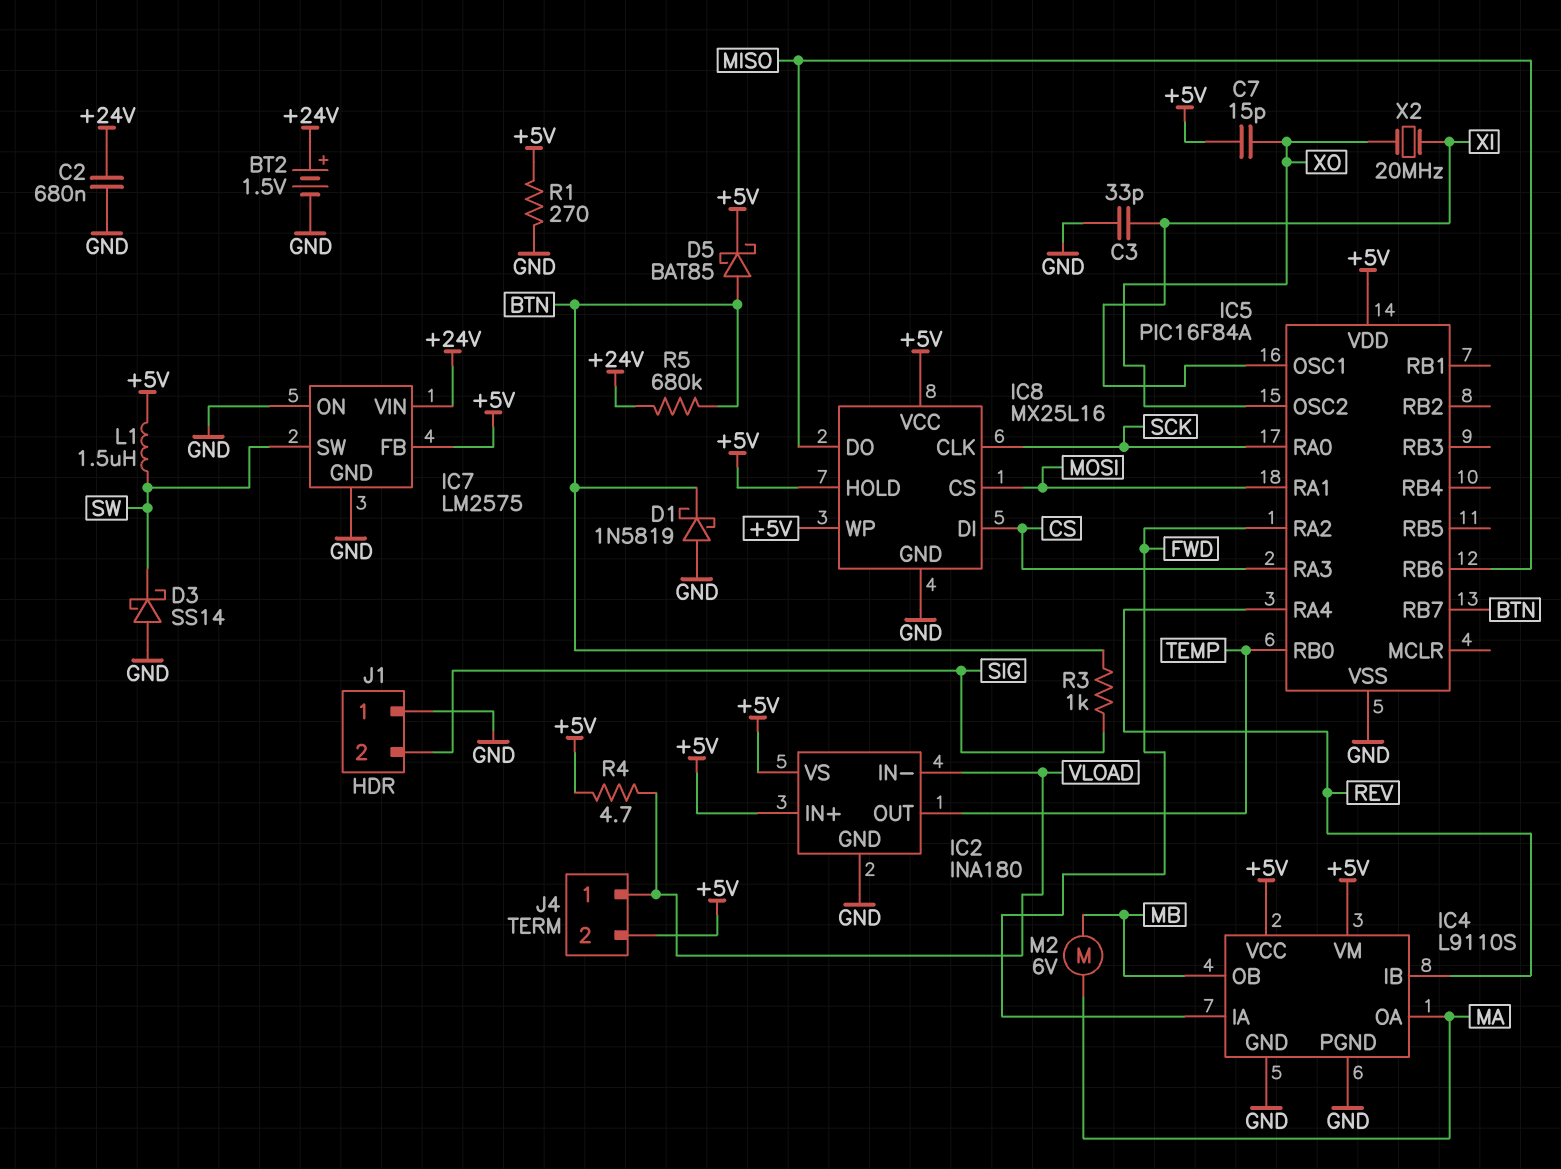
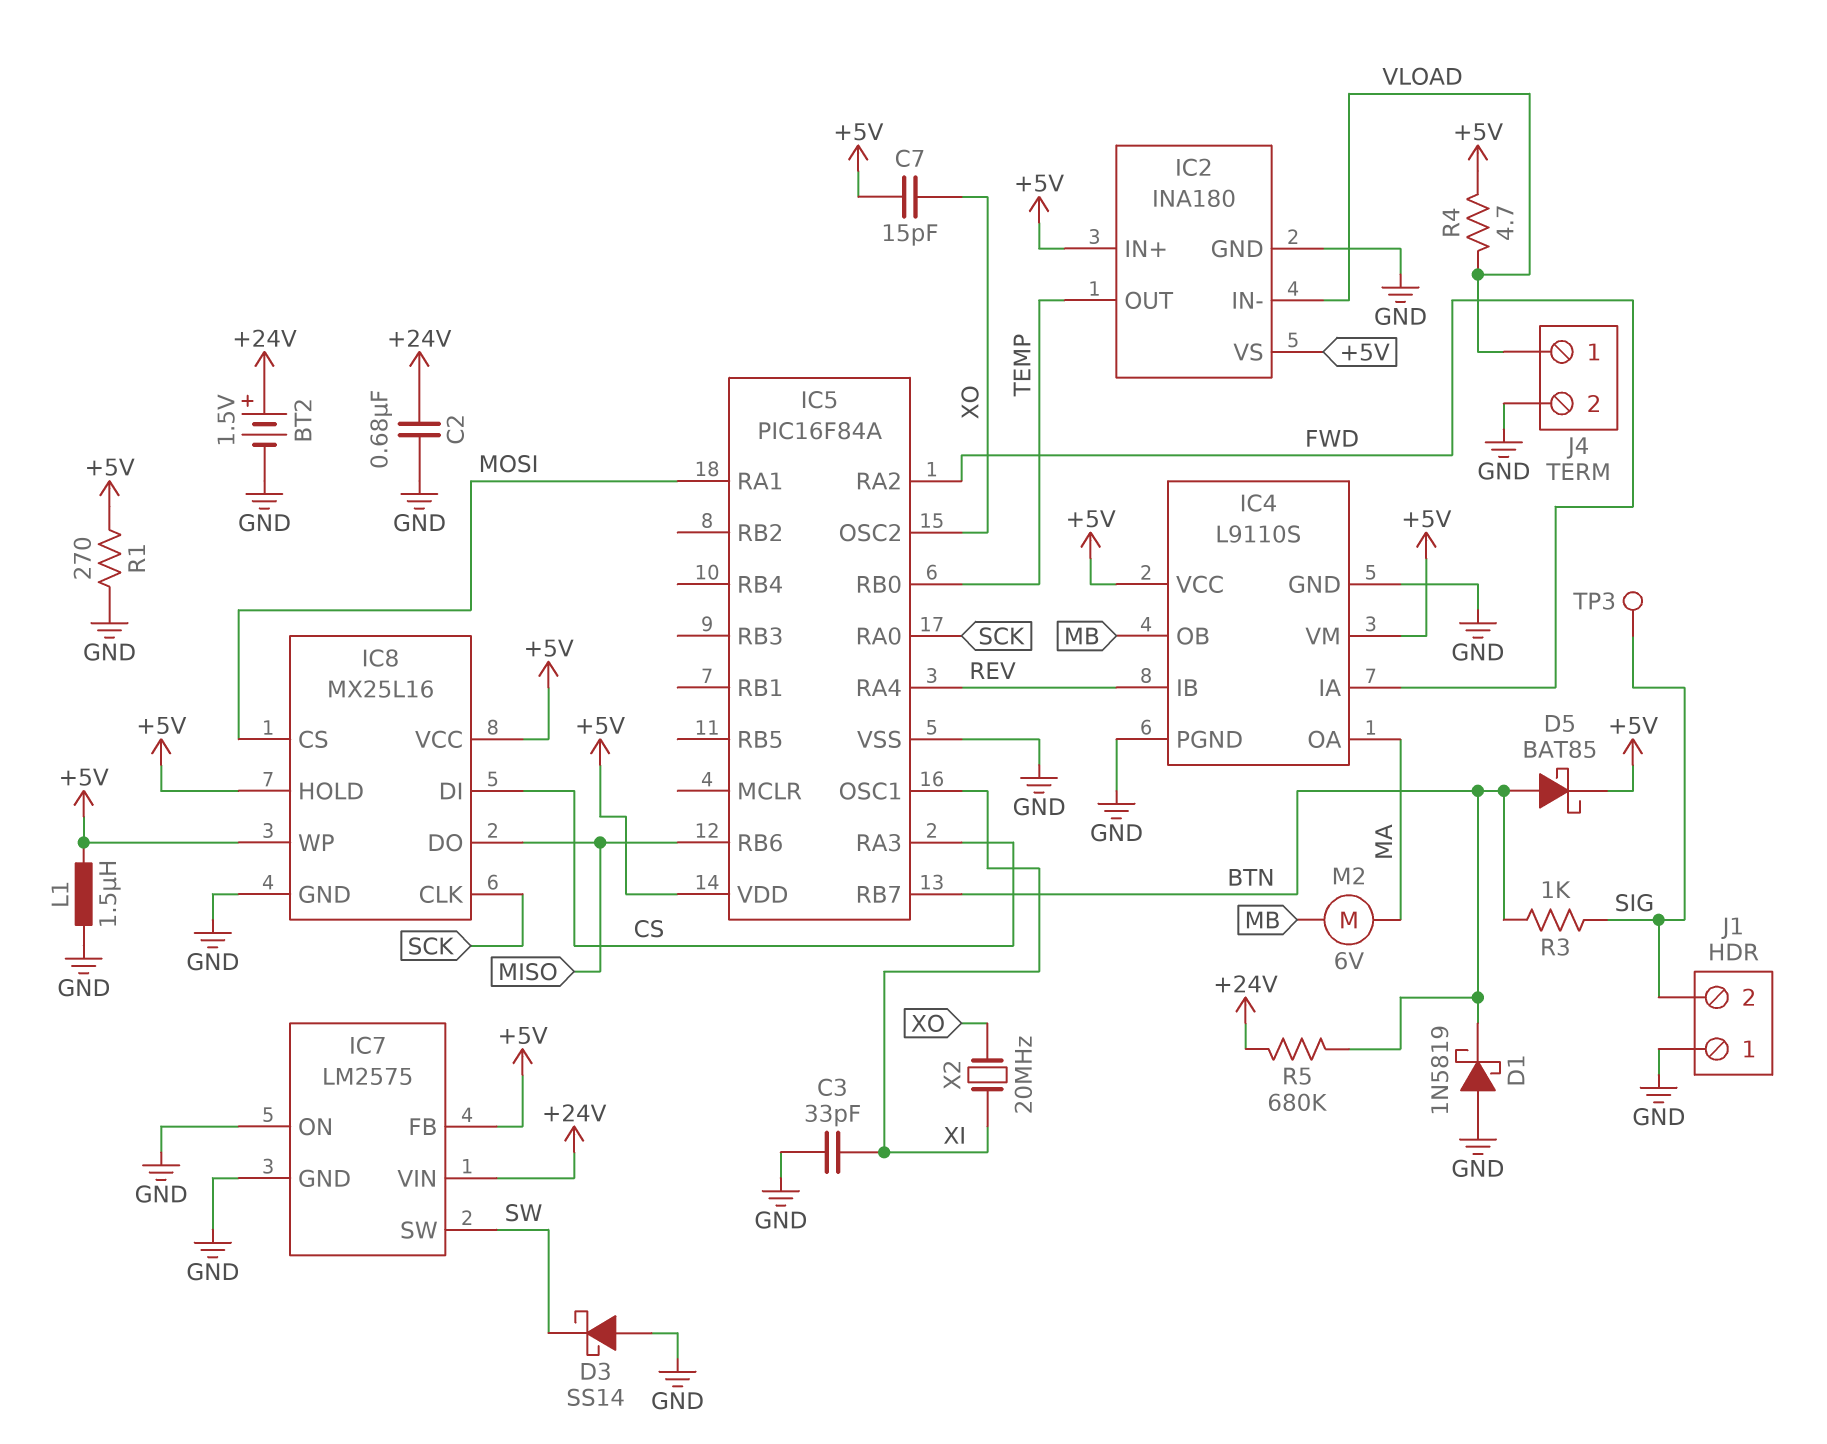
J4 pin 2: +5V -> GND
L1: 1.5uH (+5V, SW) -> 1.5uH (+5V, GND)
TP3: none -> test point (SIG)

